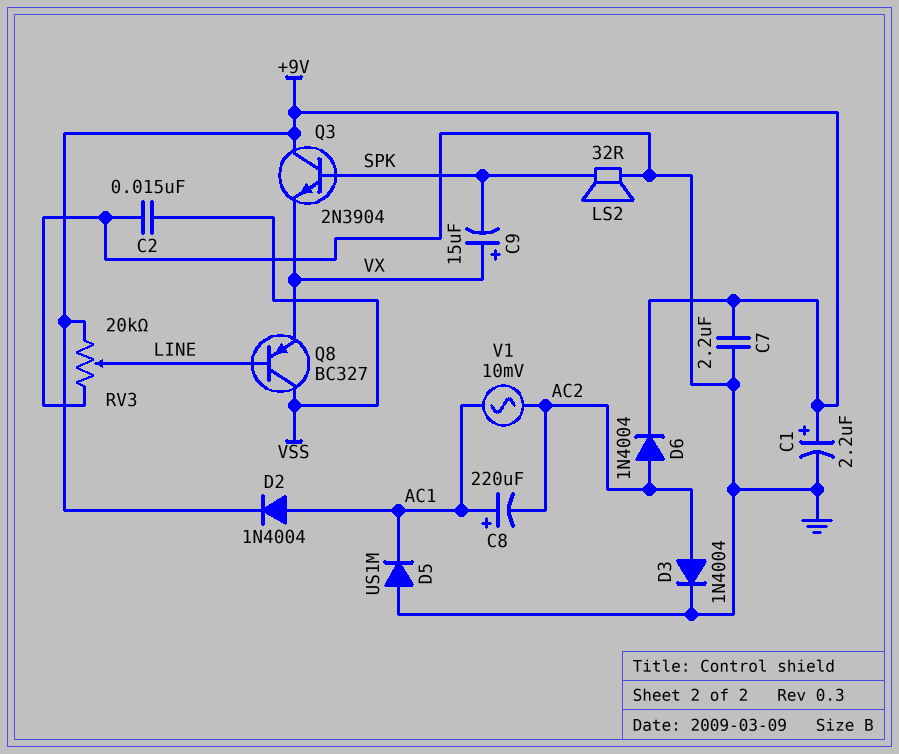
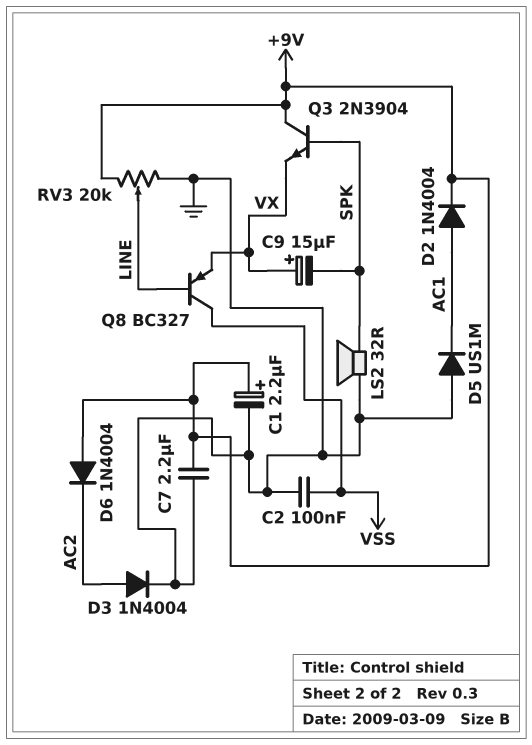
C2: 15nF (GND, VSS) -> 100nF (GND, VSS)
C8: 220uF (plus AC1, minus AC2) -> none
D6: diode 1N4004 (A AC2, K +9V) -> diode 1N4004 (A +9V, K AC2)
V1: AC 10mV (AC1, AC2) -> none

